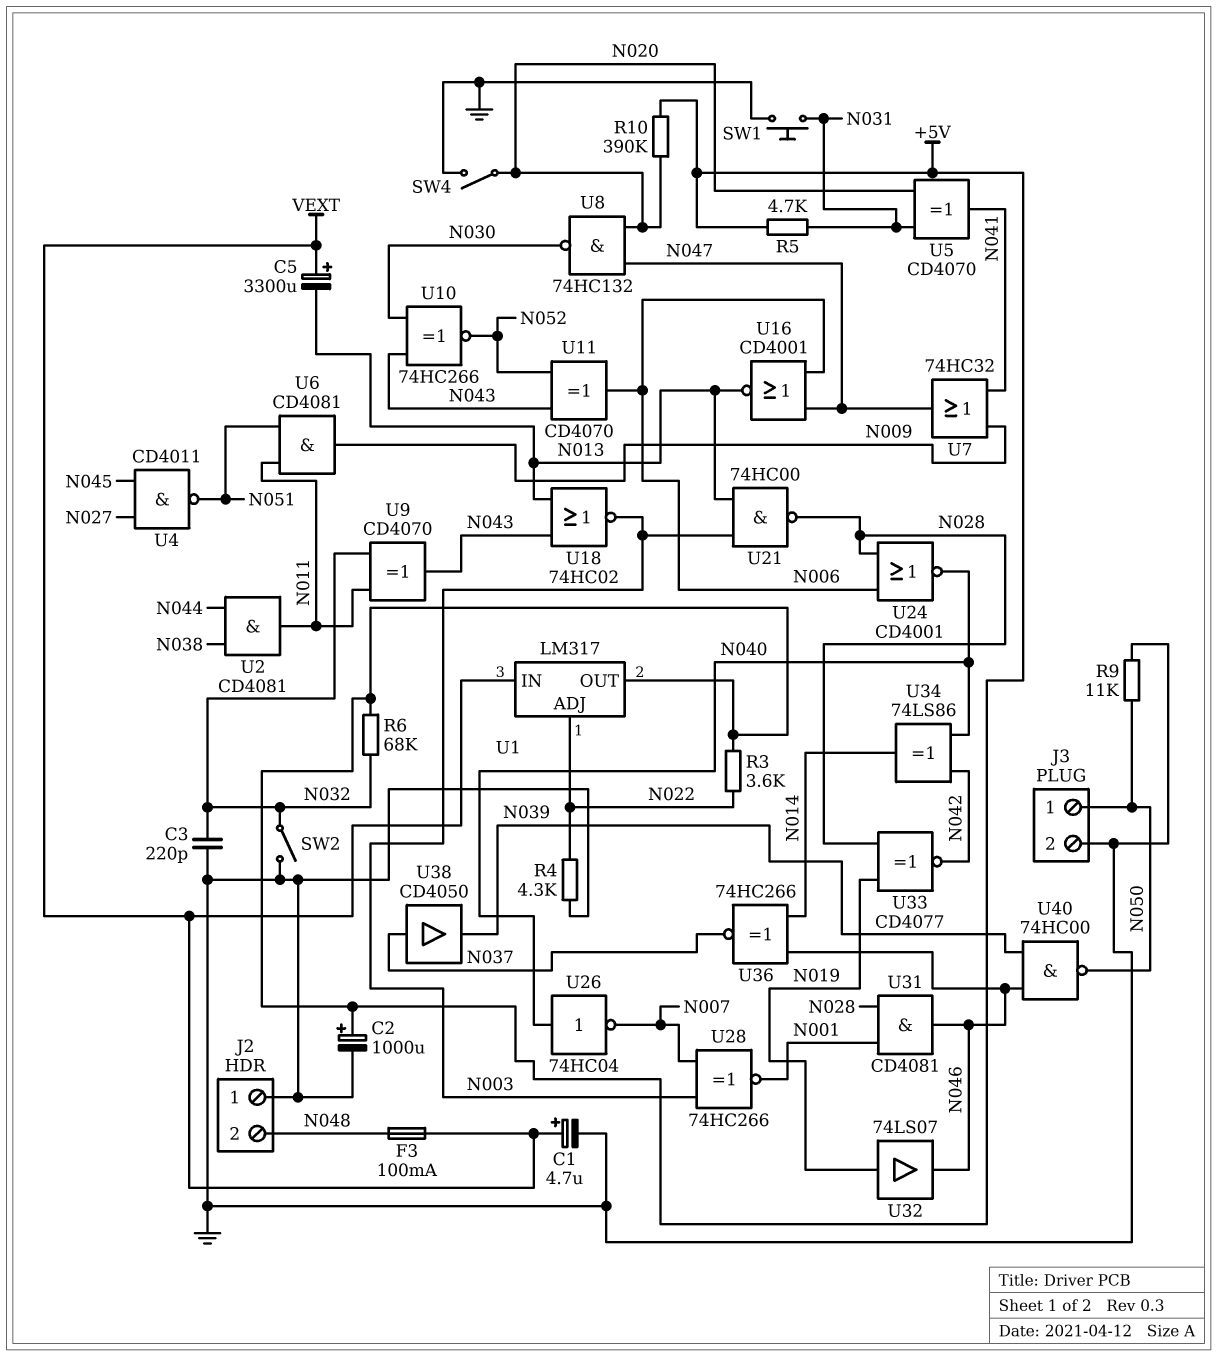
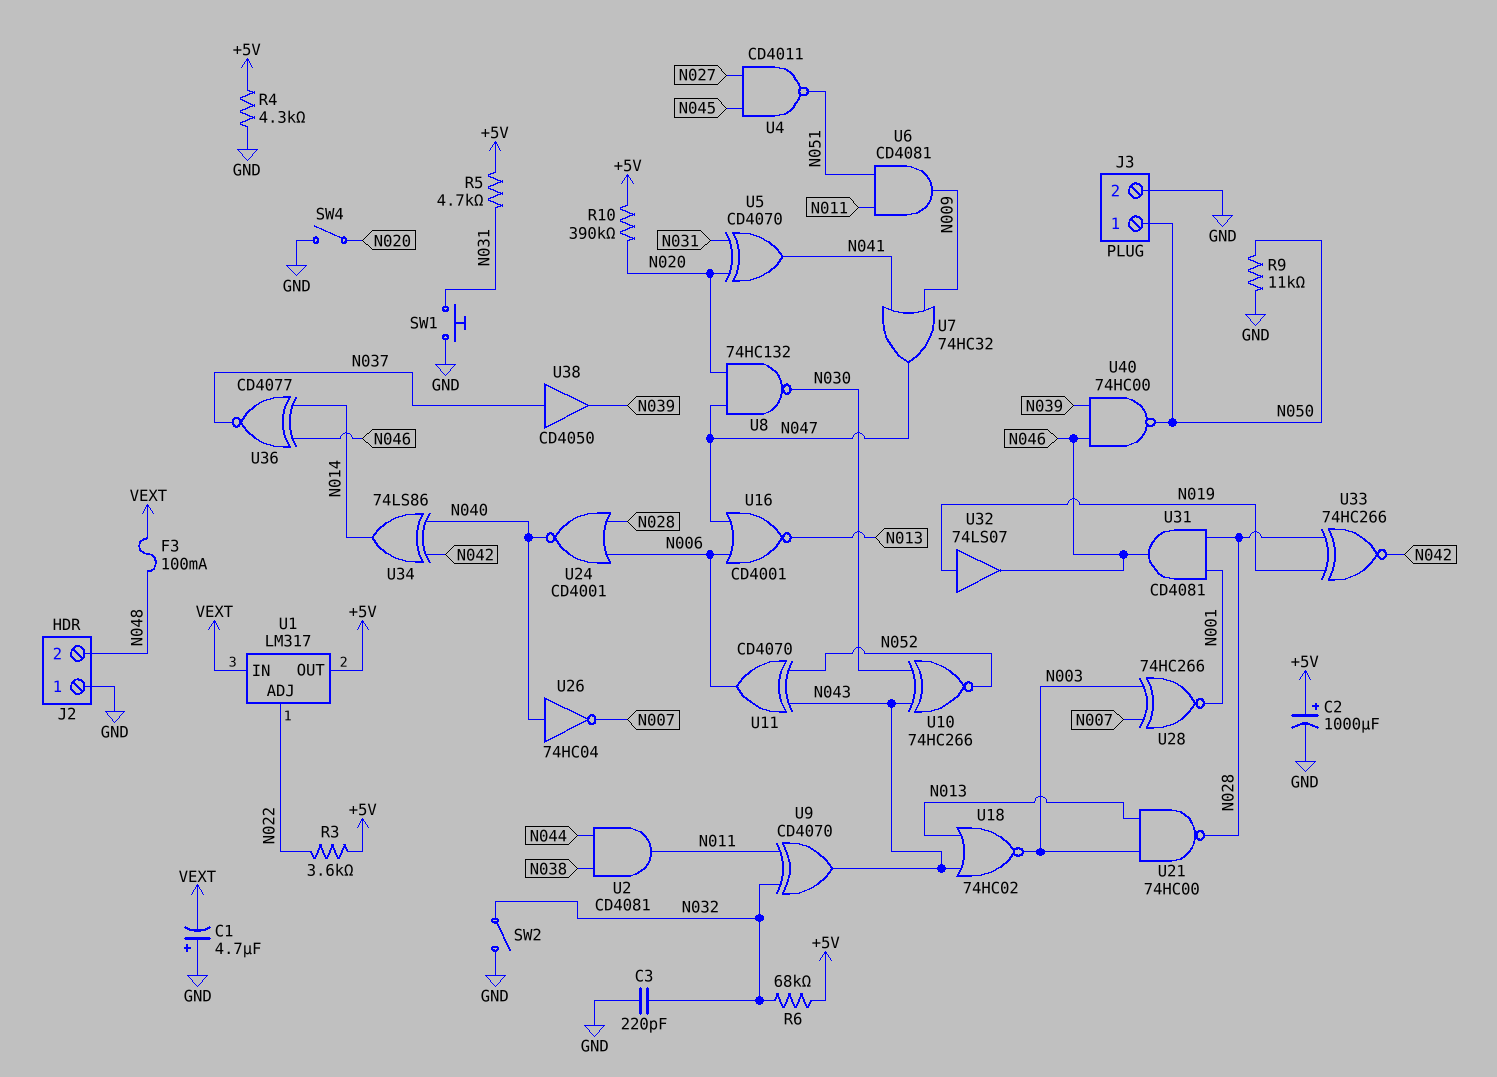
C1: 4.7uF (plus VEXT, minus GND) -> 4.7uF (plus GND, minus VEXT)
C5: 3300uF (plus VEXT, minus N013) -> none
R4: 4.3k (GND, N022) -> 4.3k (+5V, GND)
U33: XNOR CD4077 (in N019, in N028, out N042) -> XNOR 74HC266 (in N019, in N028, out N042)
U36: XNOR 74HC266 (in N014, in N046, out N037) -> XNOR CD4077 (in N014, in N046, out N037)

